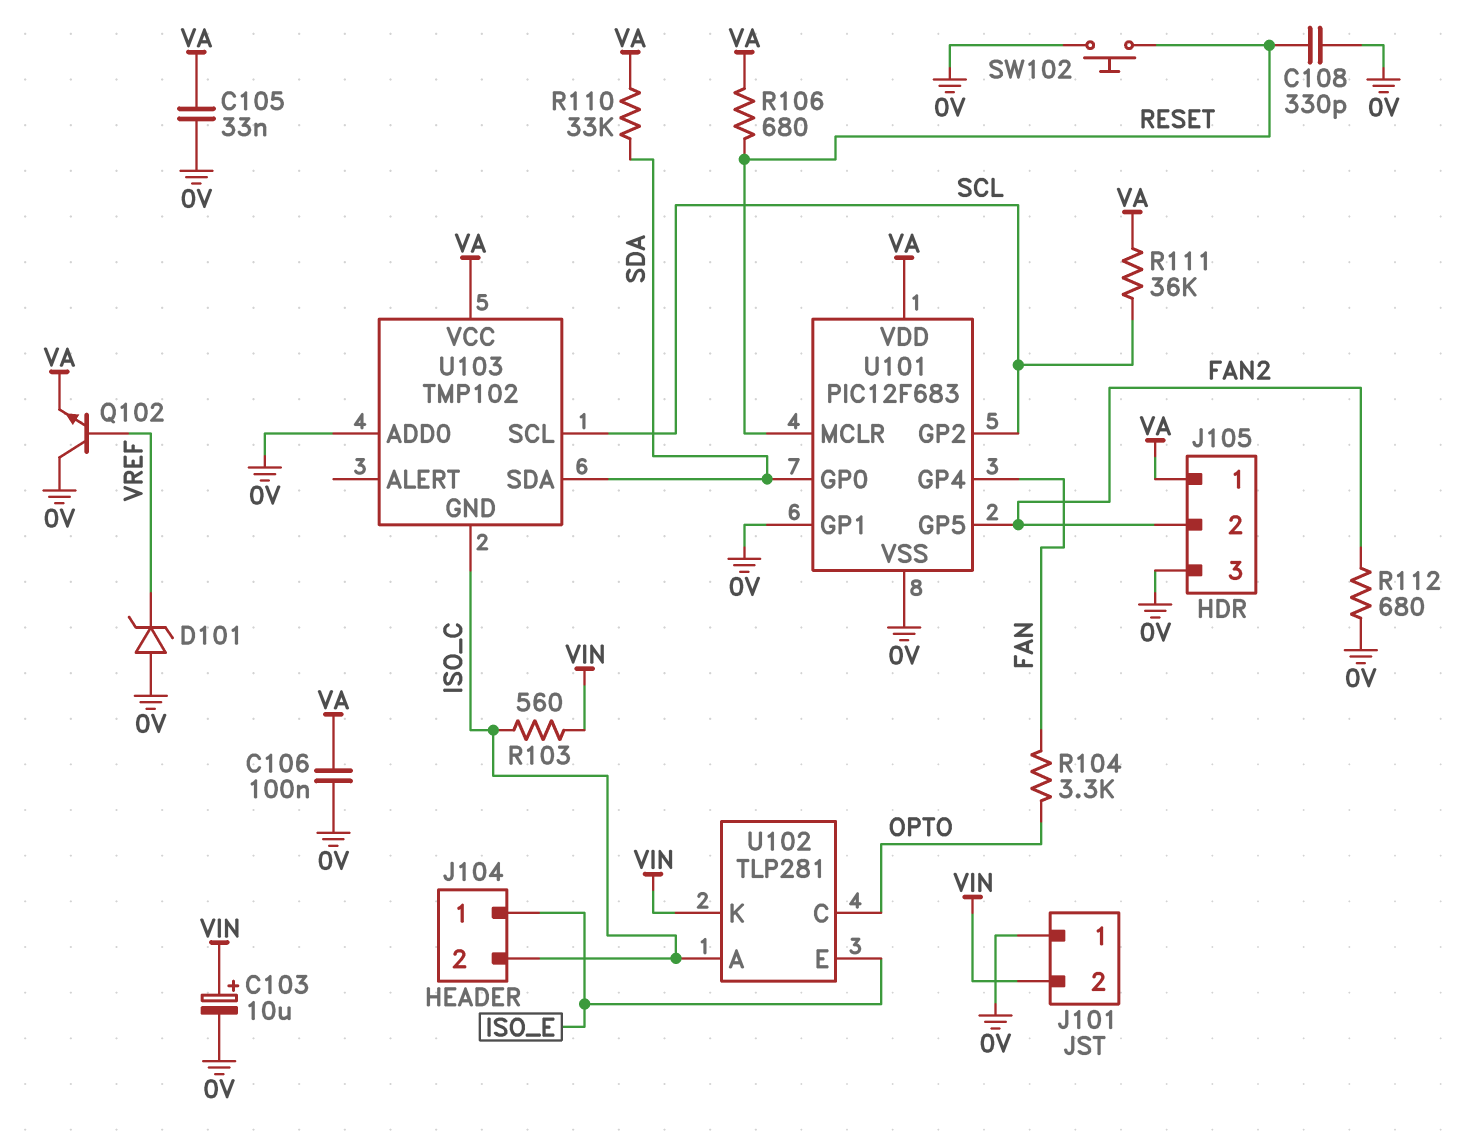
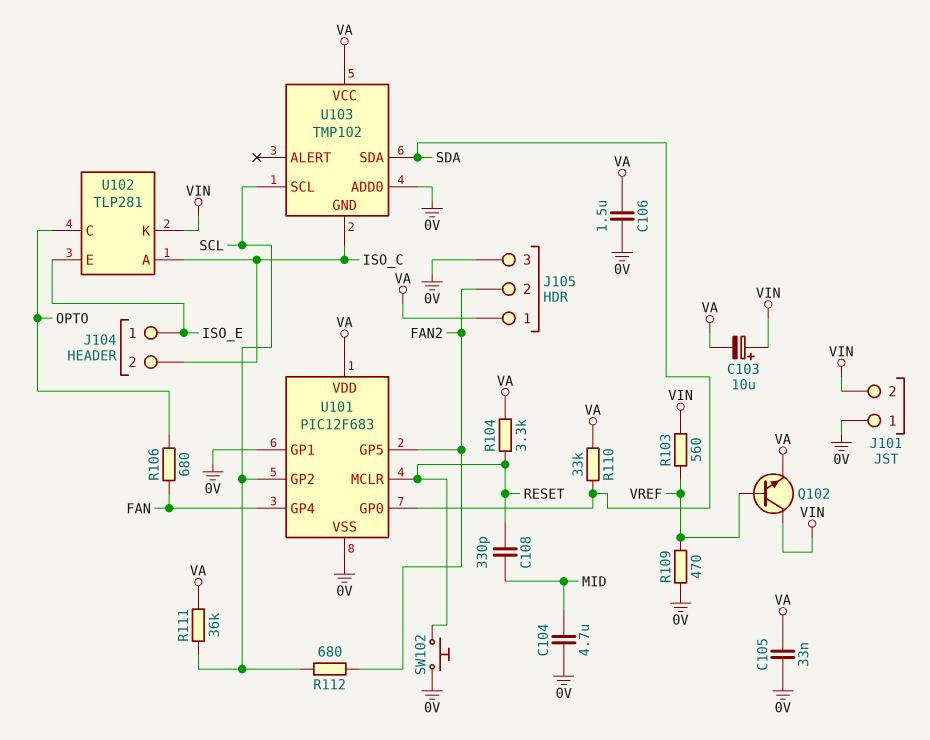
C103: 10uF (plus VIN, minus 0V) -> 10uF (plus VIN, minus VA)
C104: none -> 4.7uF (0V, MID)
C106: 100nF (0V, VA) -> 1.5uF (0V, VA)
C108: 330pF (0V, RESET) -> 330pF (MID, RESET)
D101: zener (A 0V, K VREF) -> none
Q102: NPN (B VREF, C 0V, E VA) -> NPN (B VREF, C VIN, E VA)
R103: 560 (ISO_C, VIN) -> 560 (VIN, VREF)
R104: 3.3k (FAN, OPTO) -> 3.3k (RESET, VA)
R106: 680 (RESET, VA) -> 680 (FAN, OPTO)
R109: none -> 470 (0V, VREF)
R112: 680 (0V, FAN2) -> 680 (FAN2, SCL)

